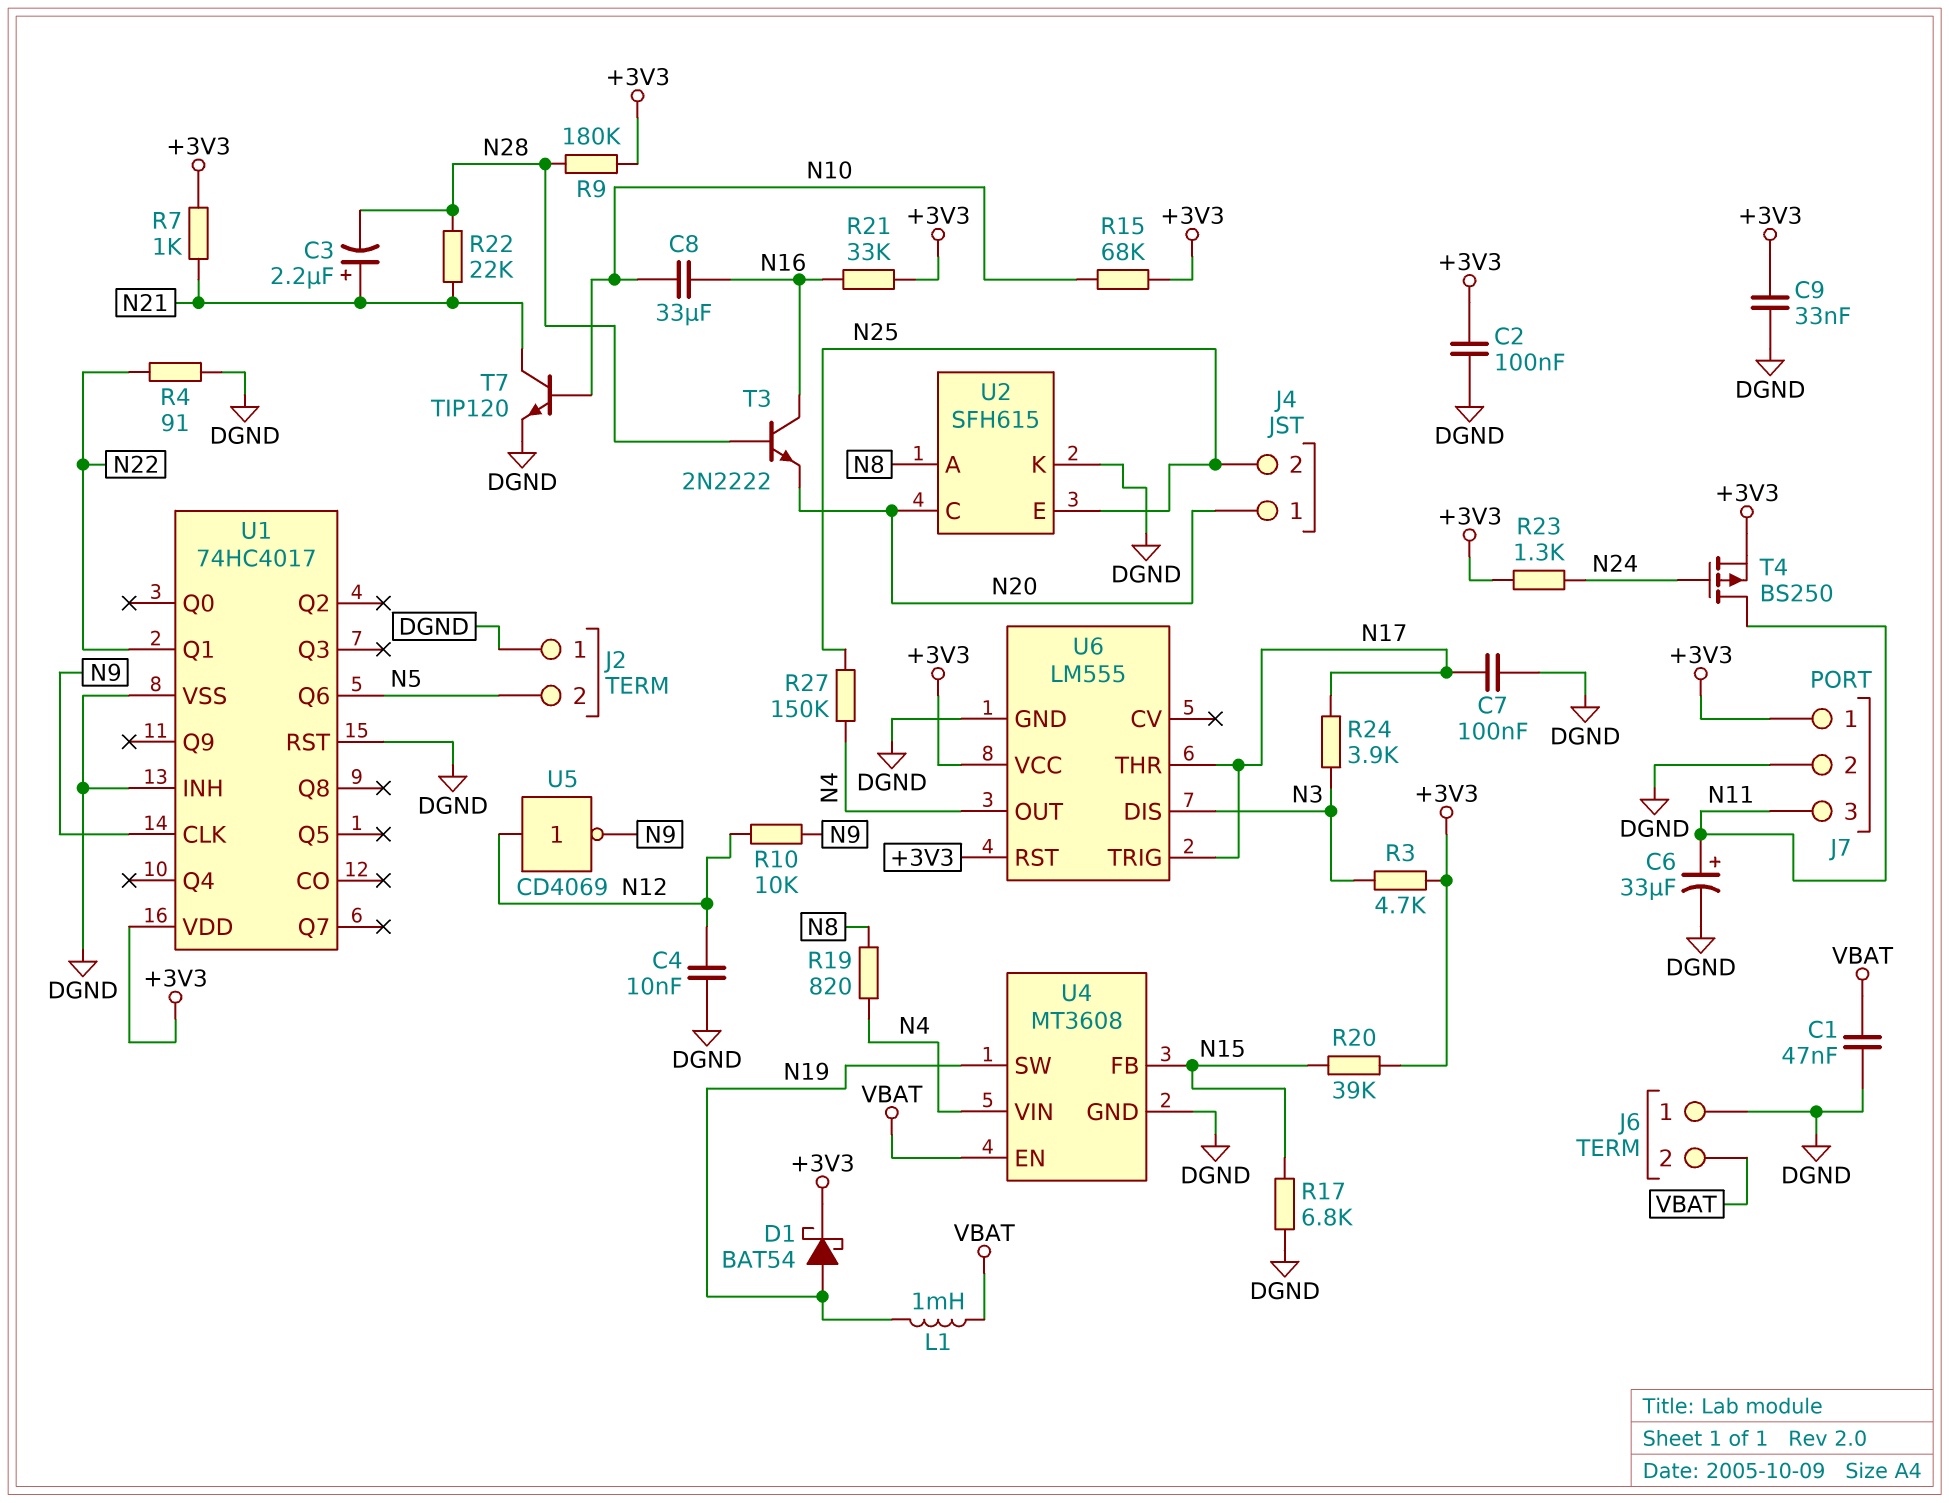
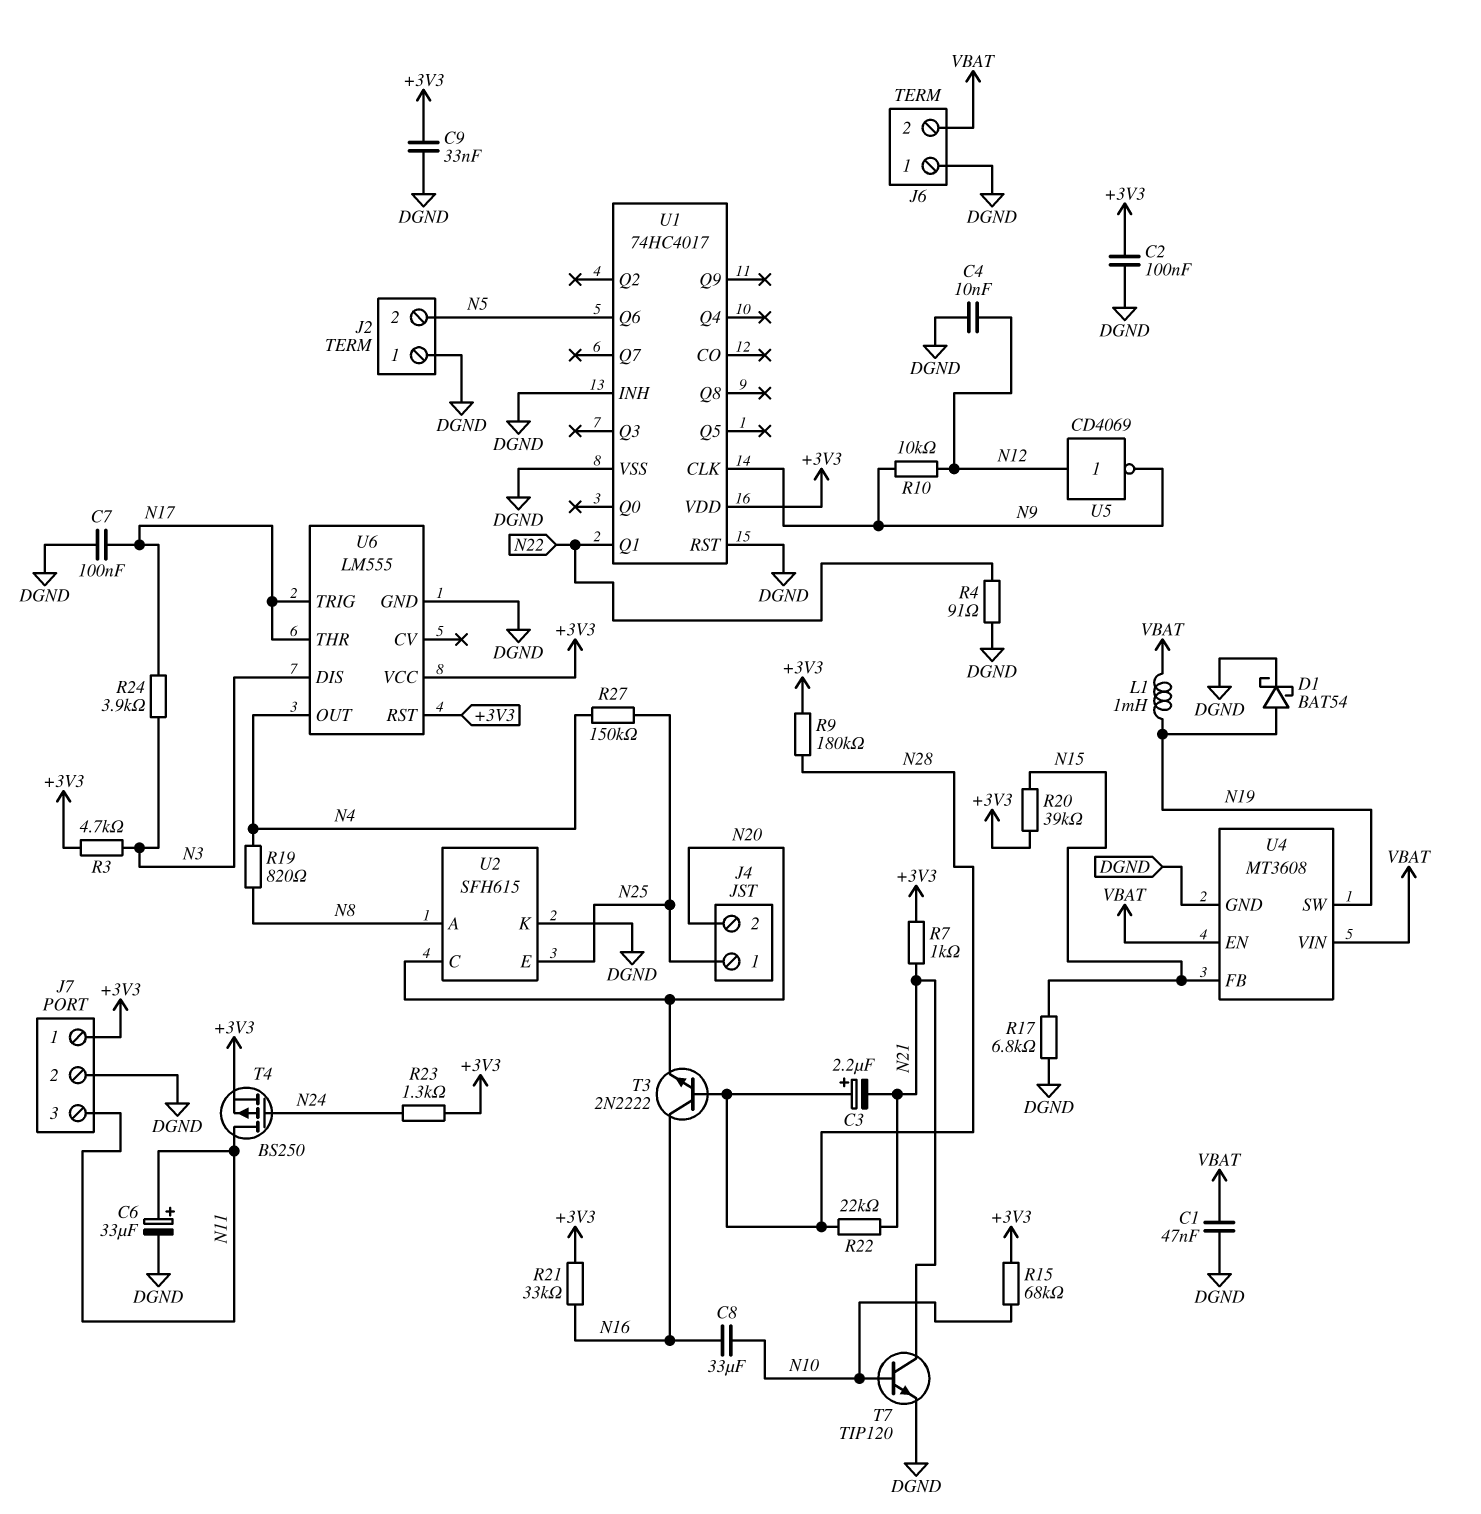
C3: 2.2uF (plus N21, minus N28) -> 2.2uF (plus N28, minus N21)
D1: schottky BAT54 (A N19, K +3V3) -> schottky BAT54 (A N19, K DGND)
J4 pin 1: N20 -> N25
J4 pin 2: N25 -> N20
U4 pin VIN: N4 -> VBAT

